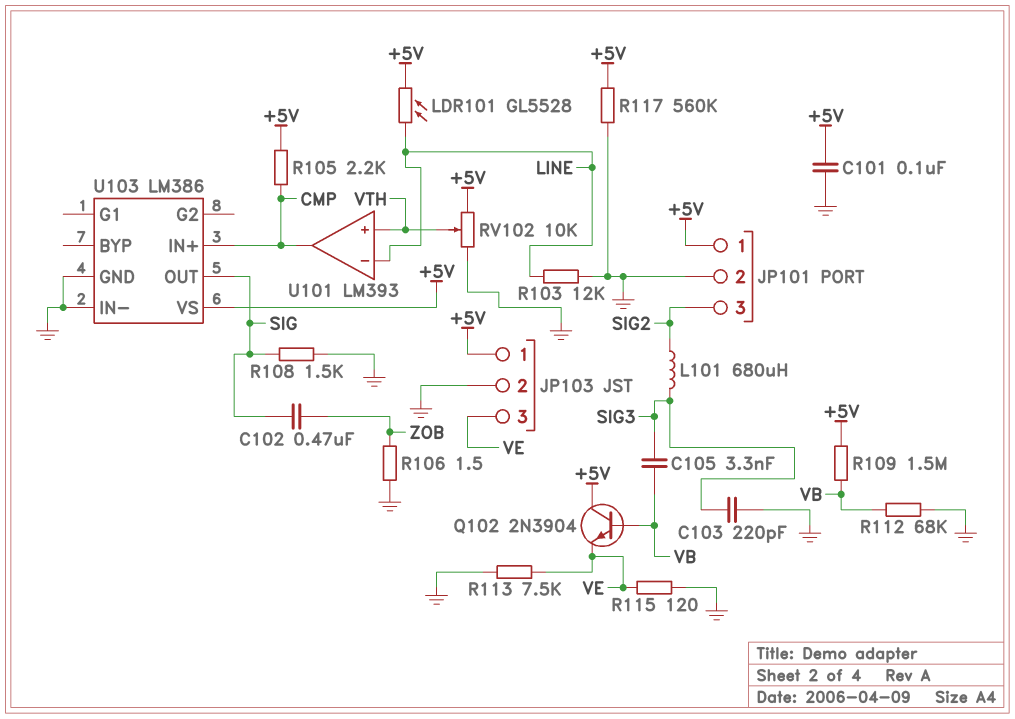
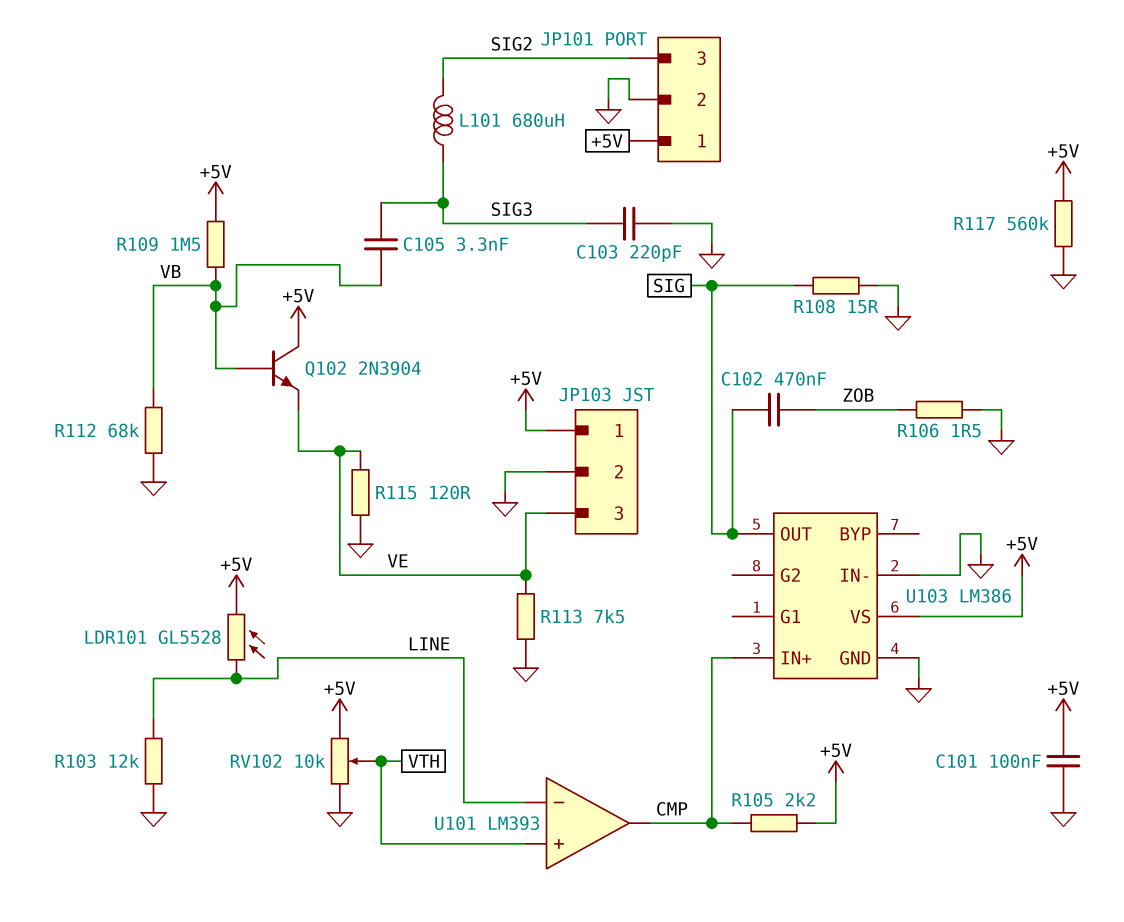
R108: 1.5k (GND, SIG) -> 15 (GND, SIG)

